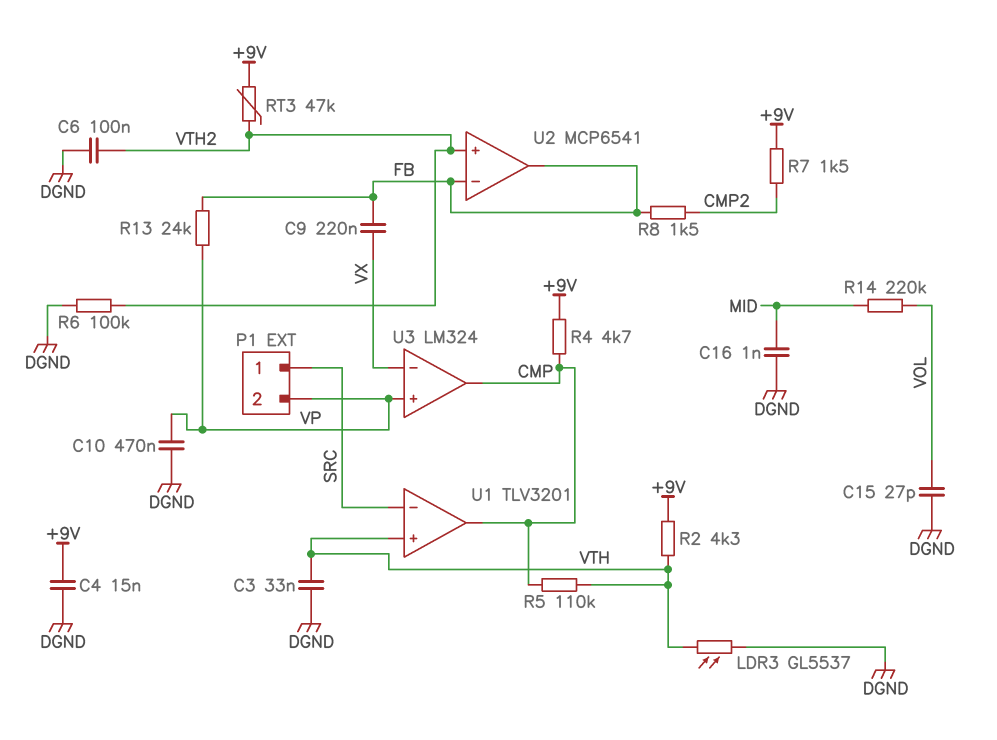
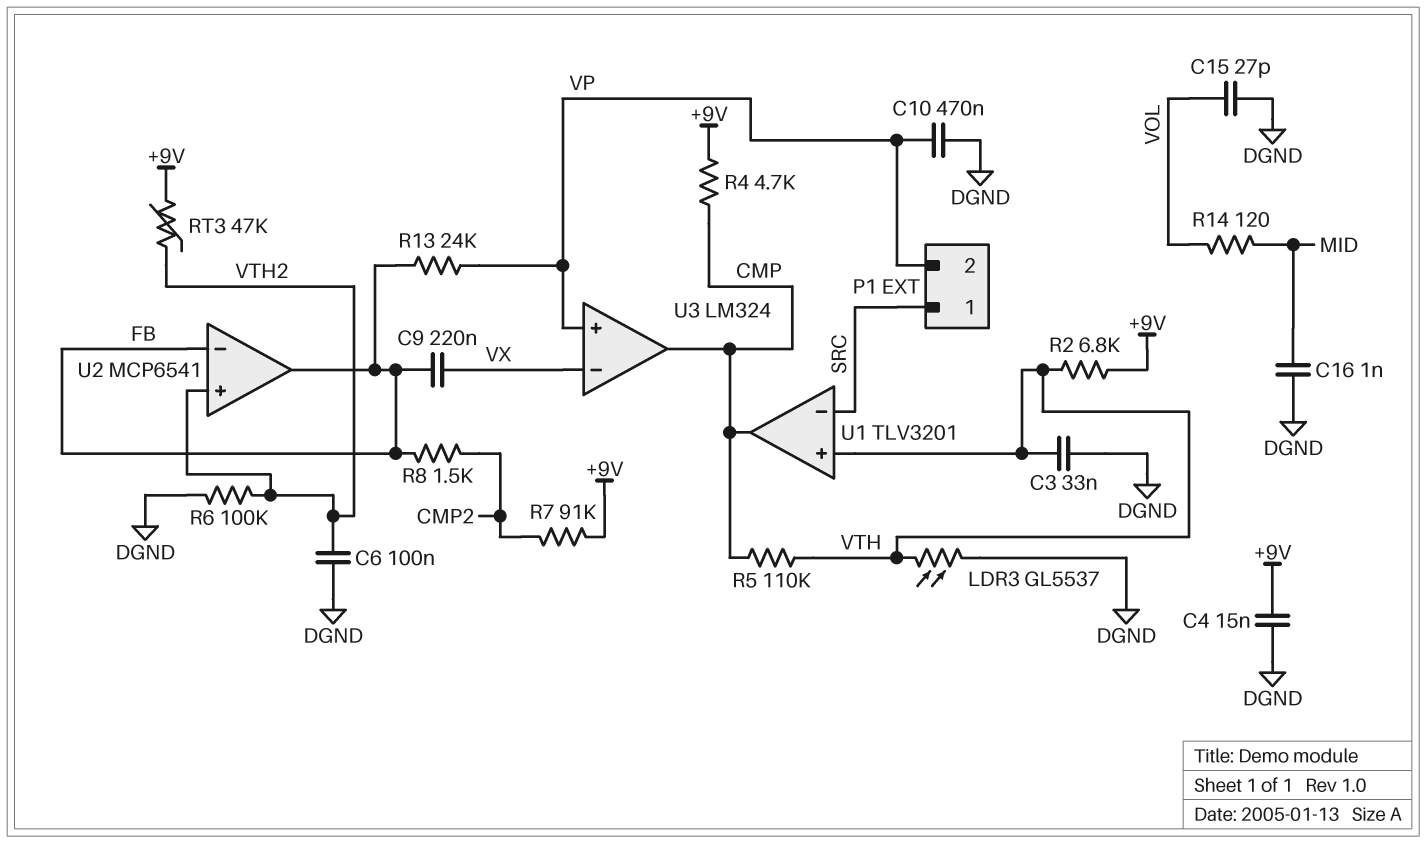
R2: 4.3k (+9V, VTH) -> 6.8k (+9V, VTH)
R7: 1.5k (+9V, CMP2) -> 91k (+9V, CMP2)
R14: 220k (MID, VOL) -> 120 (MID, VOL)

